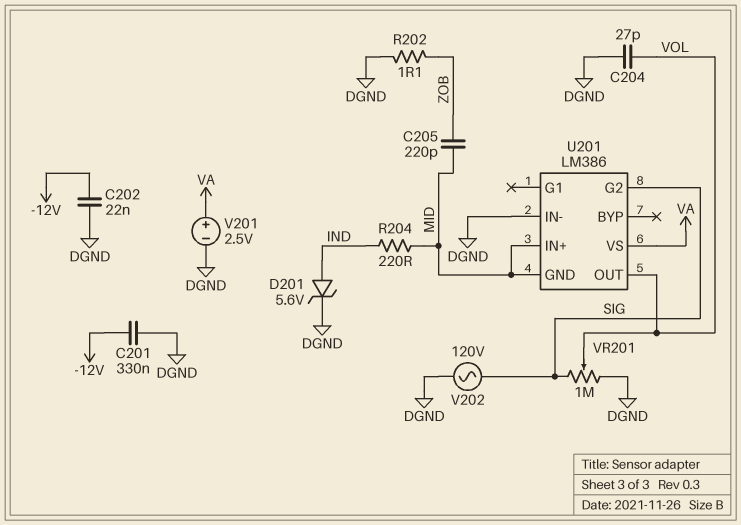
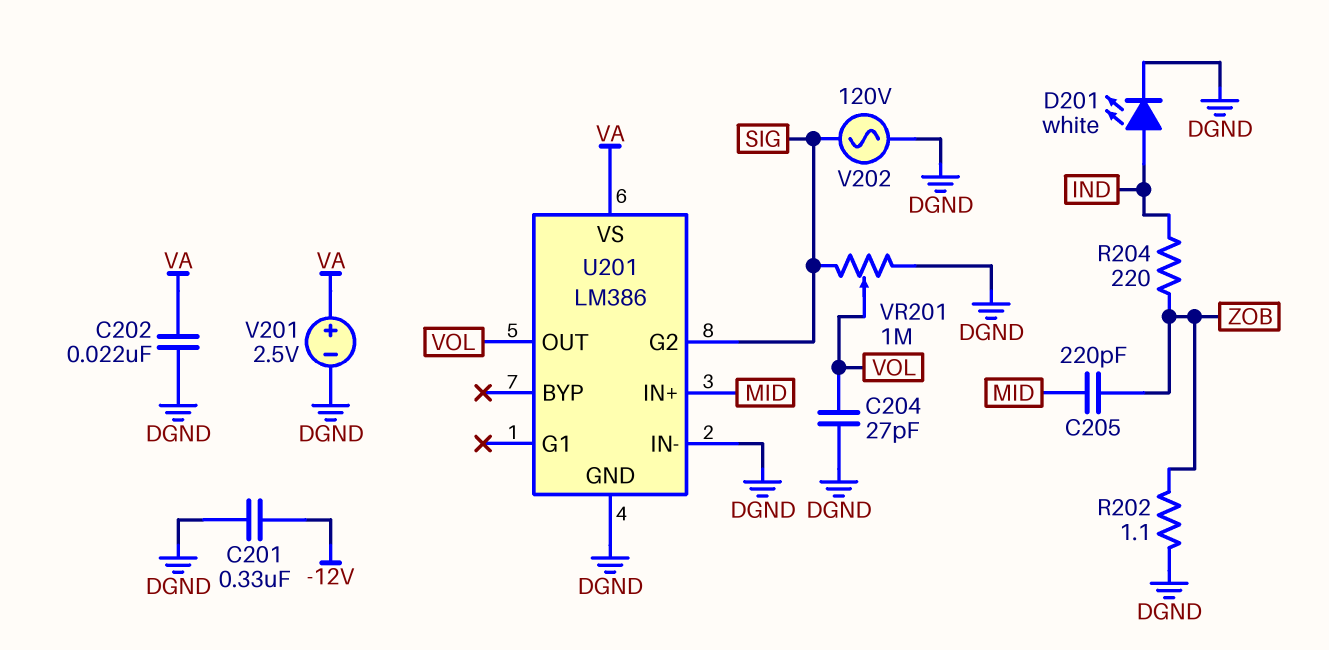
C202: 22nF (-12V, DGND) -> 22nF (DGND, VA)
D201: zener 5.6V (A IND, K DGND) -> LED white (A IND, K DGND)
R204: 220 (IND, MID) -> 220 (IND, ZOB)
U201 pin GND: MID -> DGND

